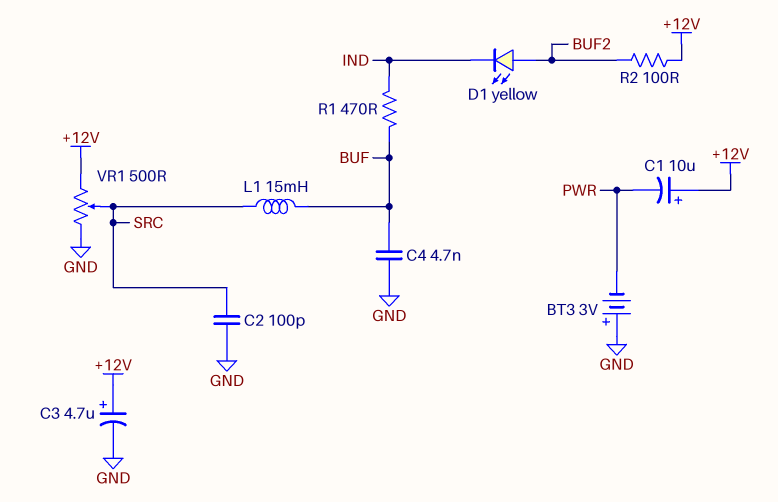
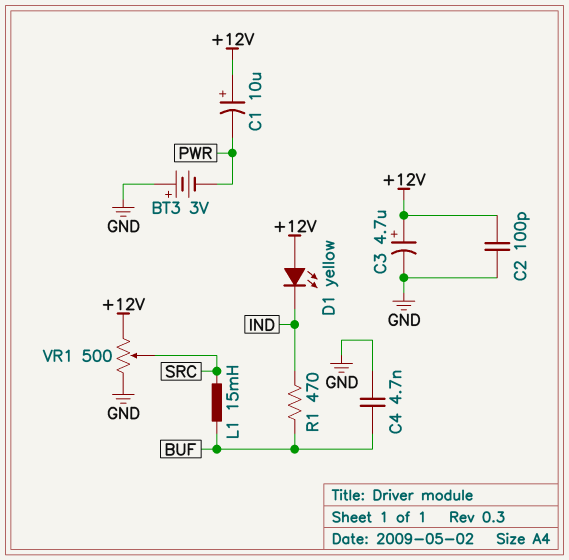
C2: 100pF (GND, SRC) -> 100pF (+12V, GND)
D1: LED yellow (A BUF2, K IND) -> LED yellow (A +12V, K IND)
R2: 100 (+12V, BUF2) -> none

